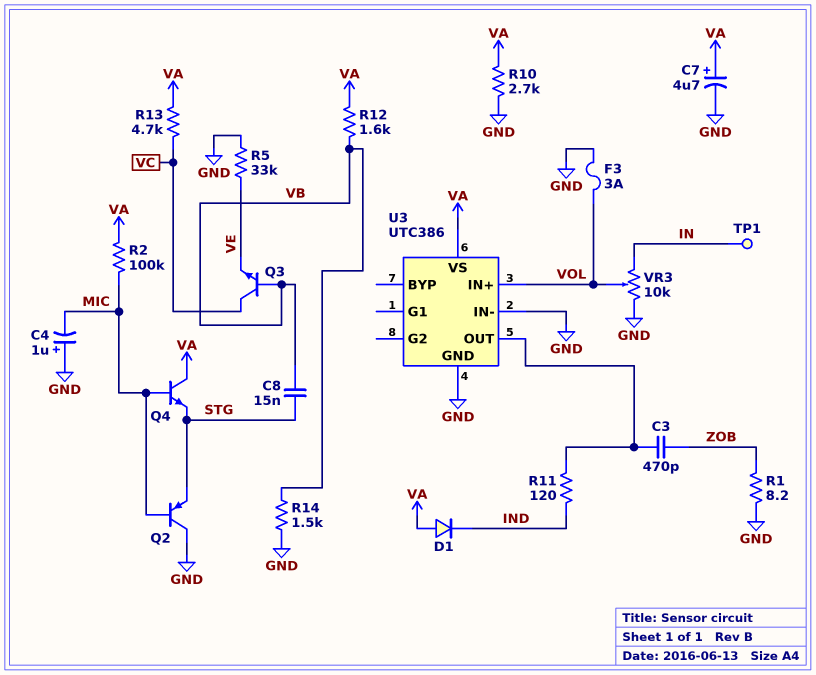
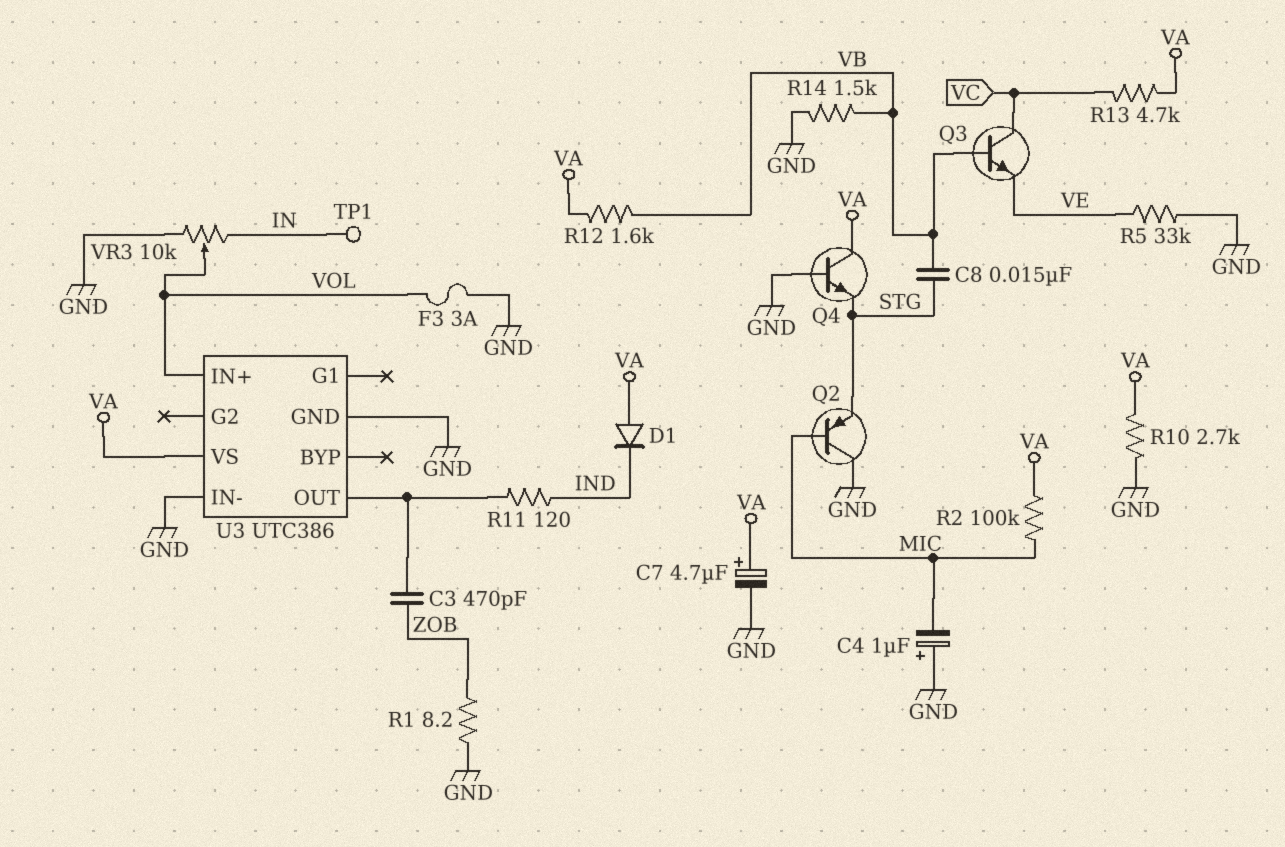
Q4: NPN (B MIC, C VA, E STG) -> NPN (B GND, C VA, E STG)

